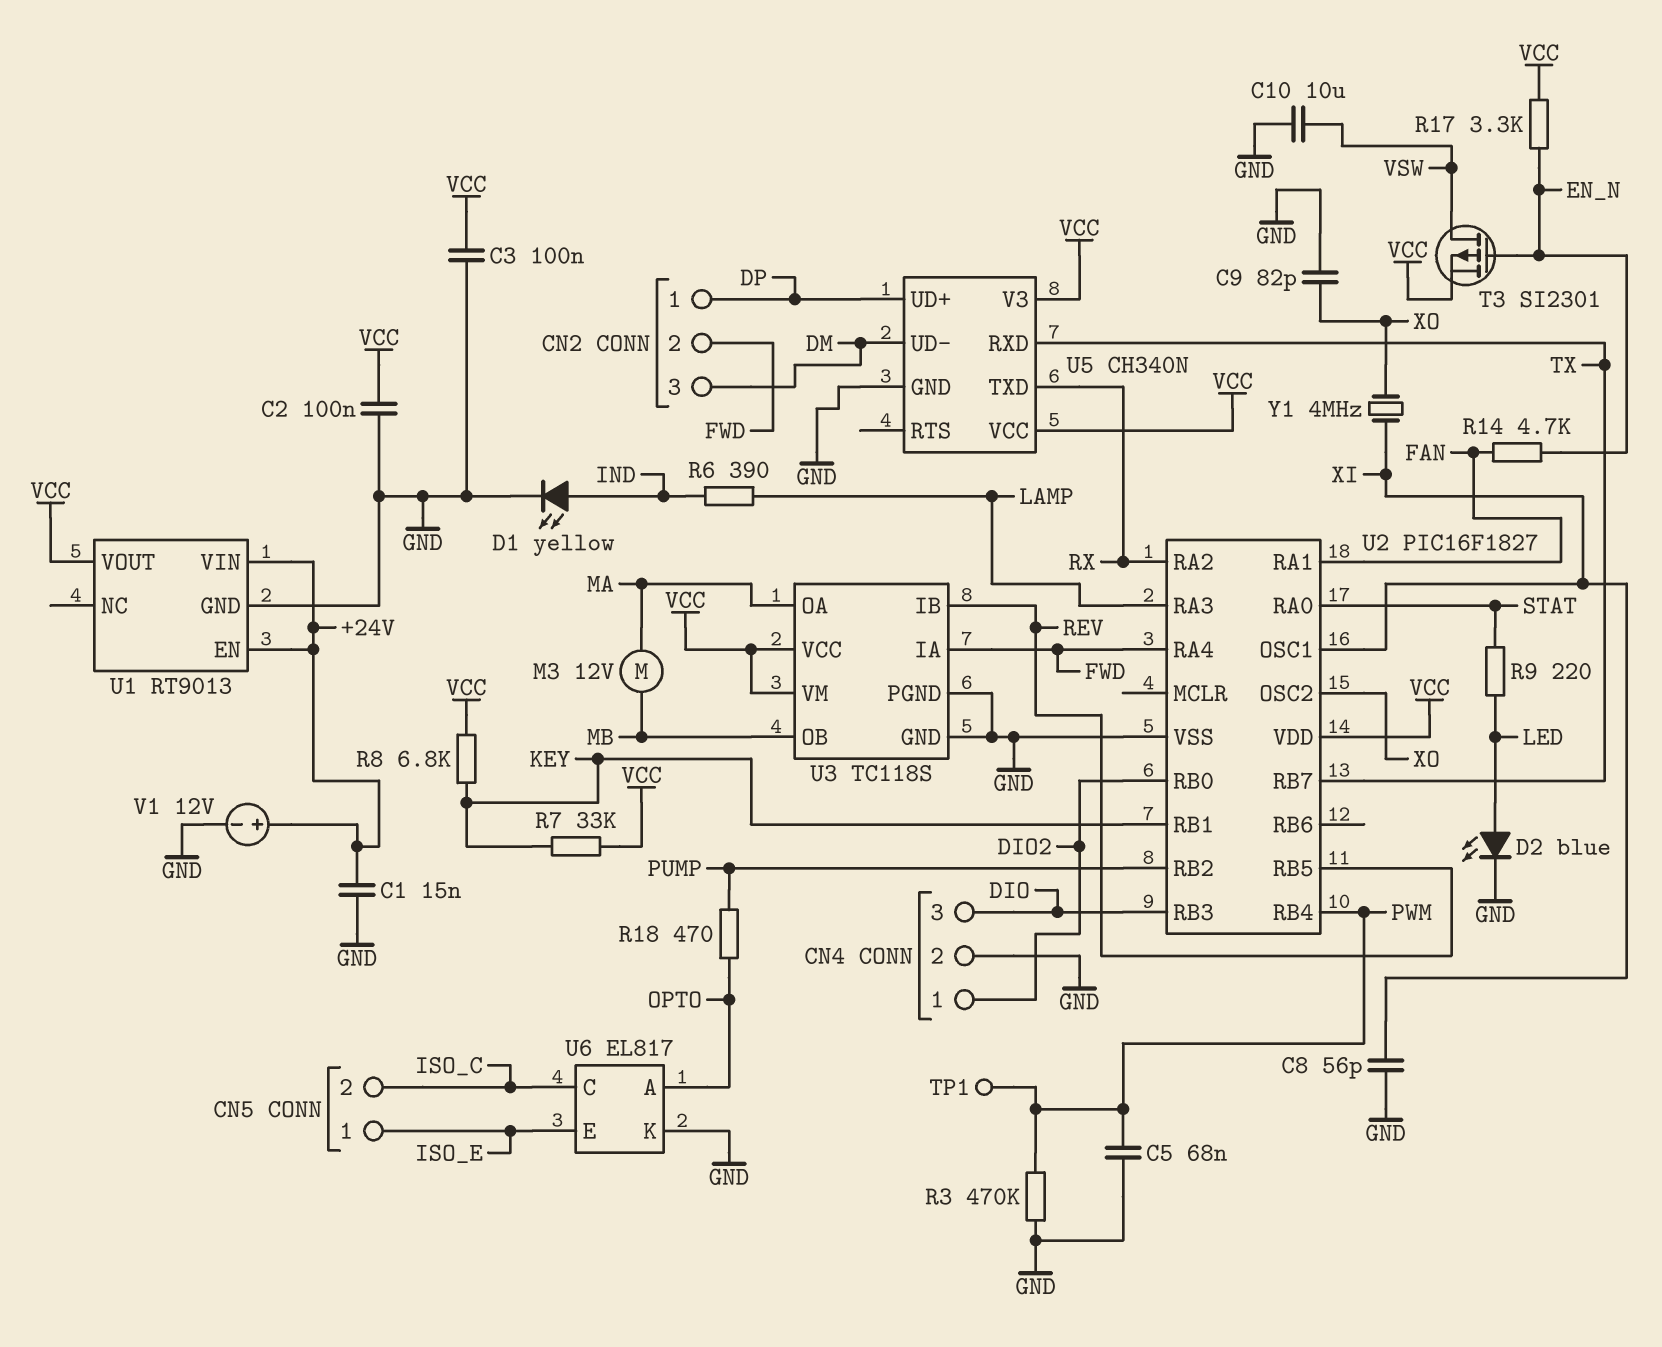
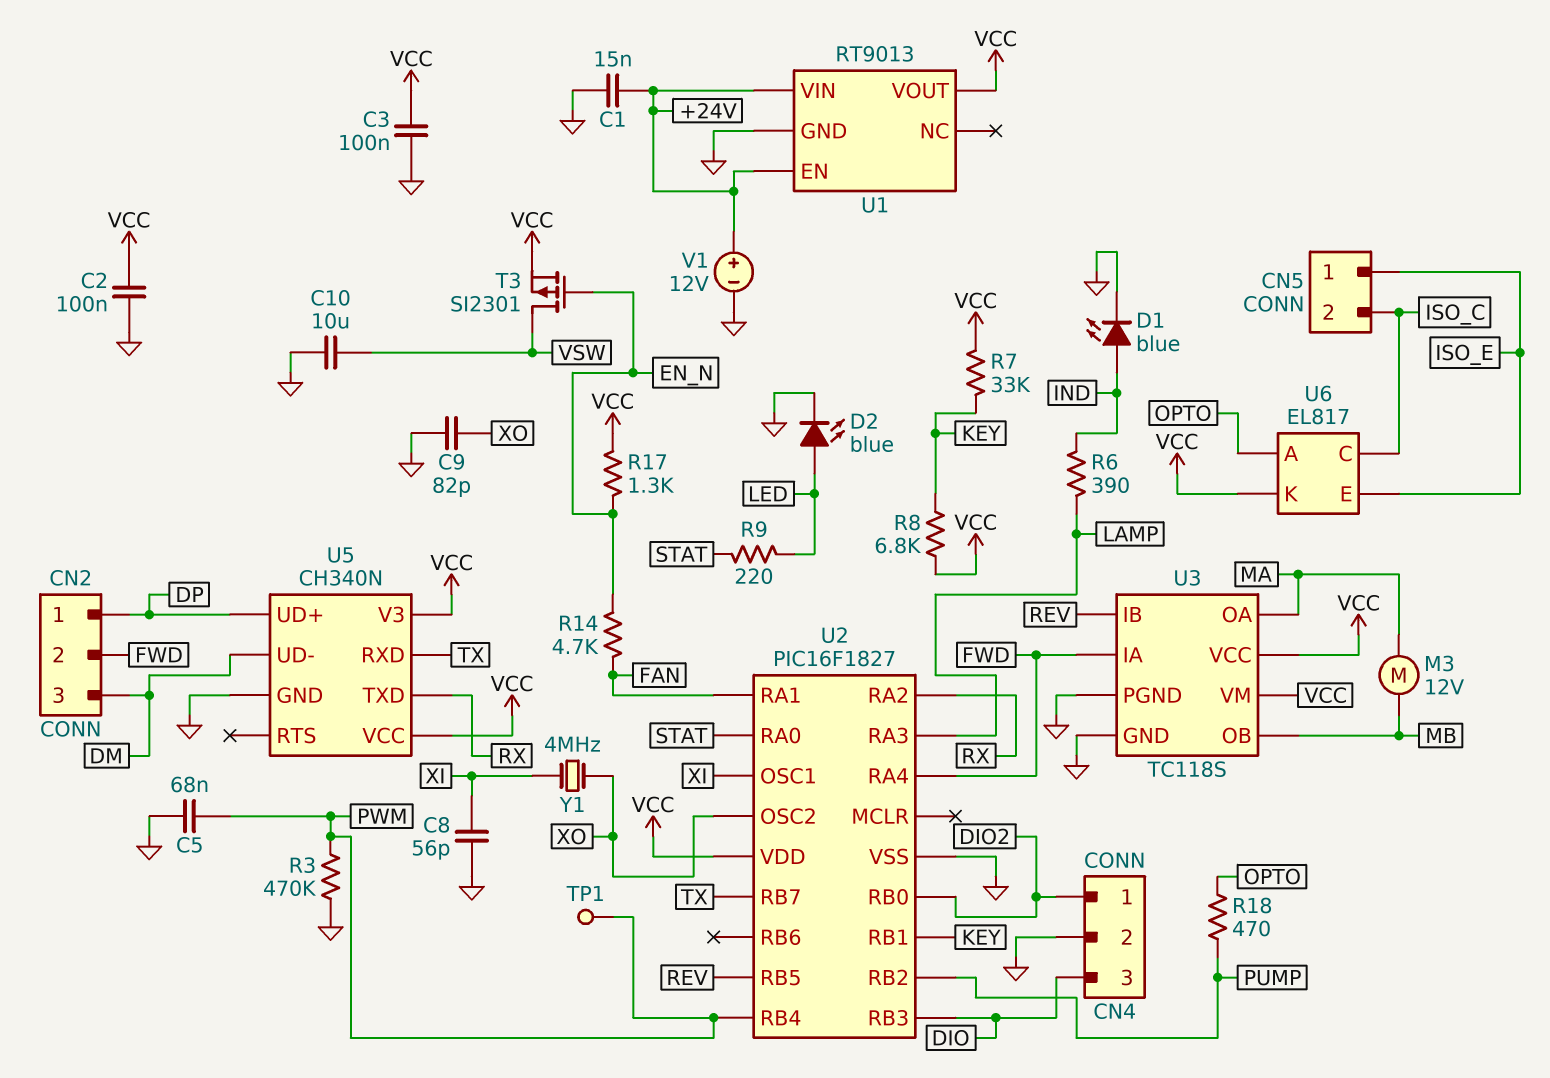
D1: LED yellow (A IND, K GND) -> LED blue (A IND, K GND)
R17: 3.3k (EN_N, VCC) -> 1.3k (EN_N, VCC)
U6 pin K: GND -> VCC

